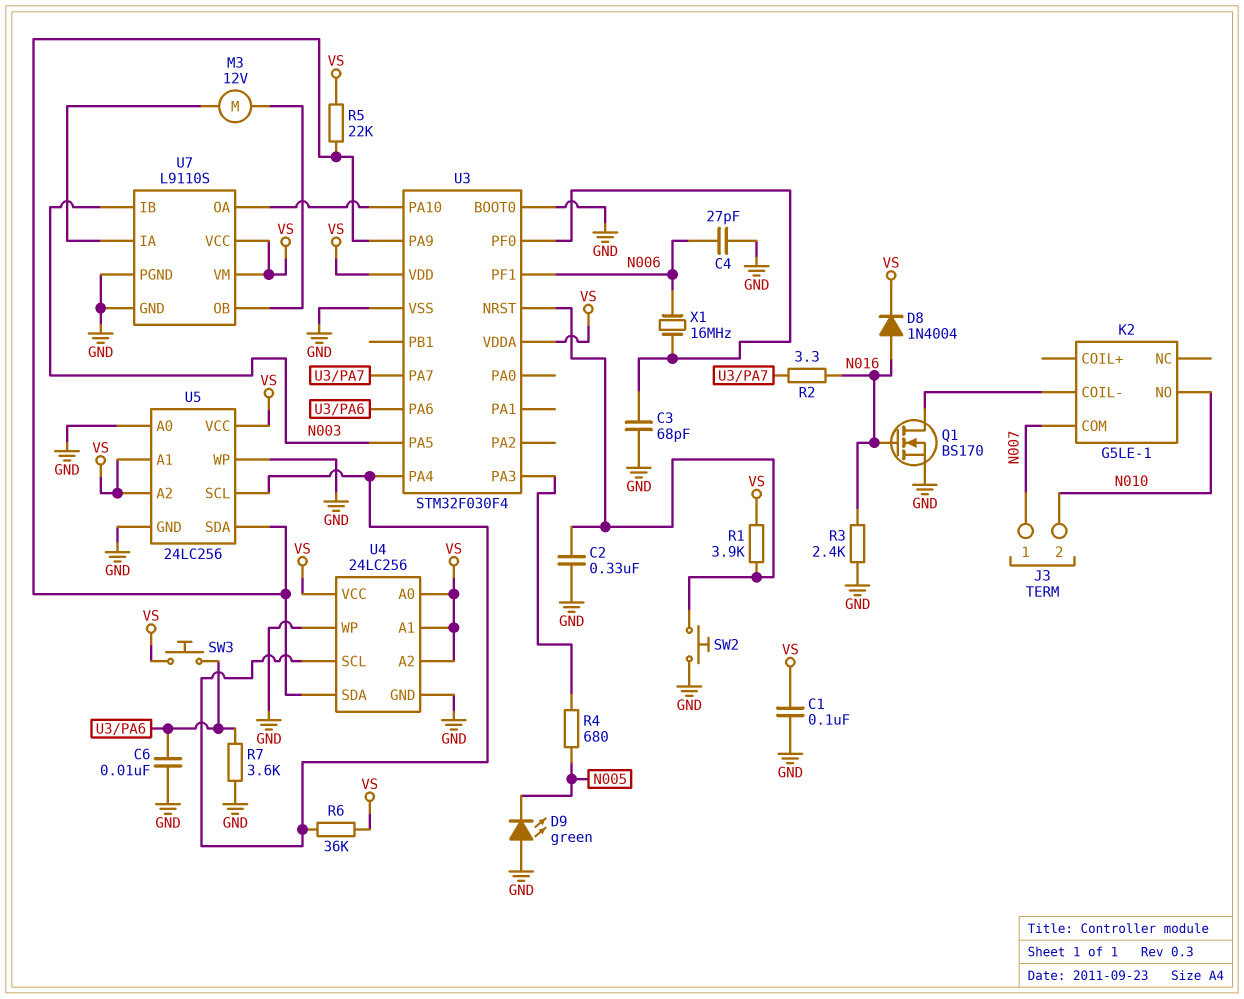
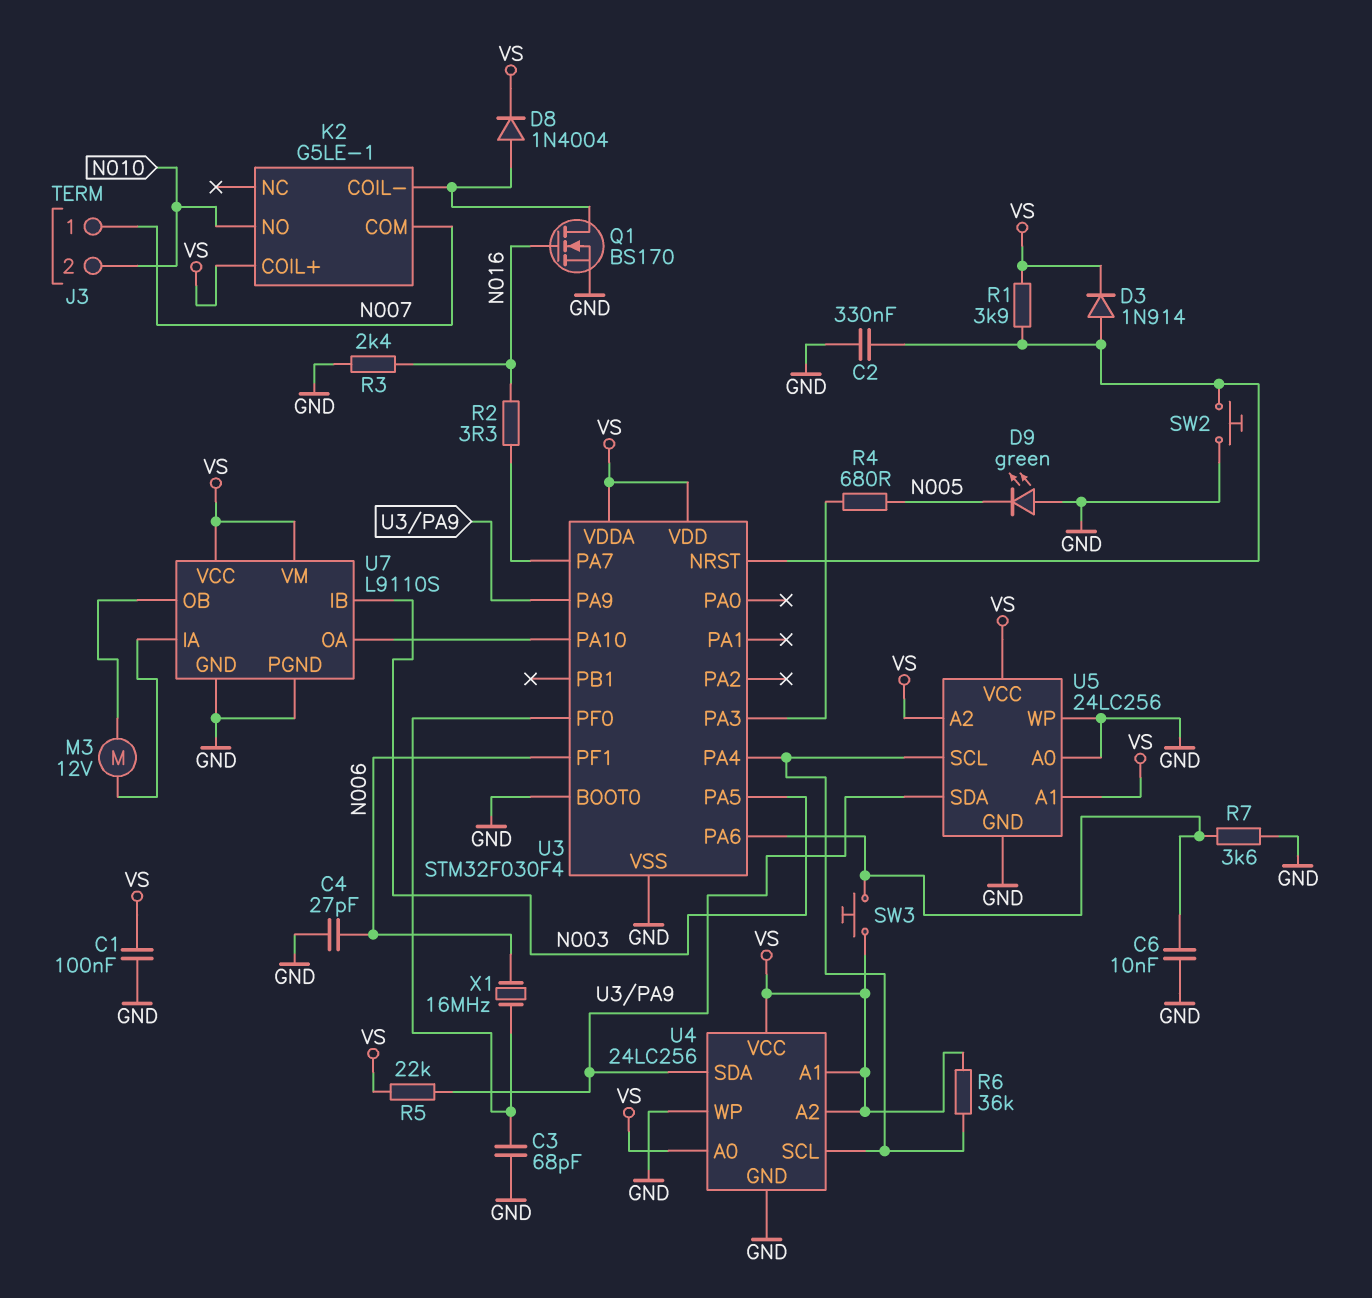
D3: none -> diode 1N914 (A U3/NRST, K VS)
D8: diode 1N4004 (A N016, K VS) -> diode 1N4004 (A K2/COIL-, K VS)
K2 pin COIL+: none -> VS

